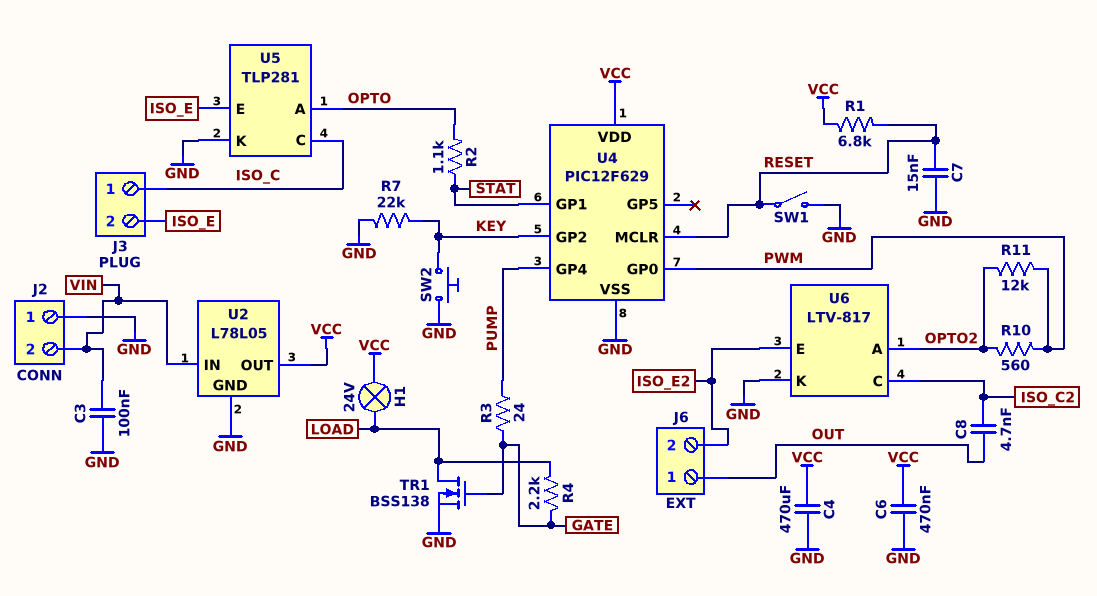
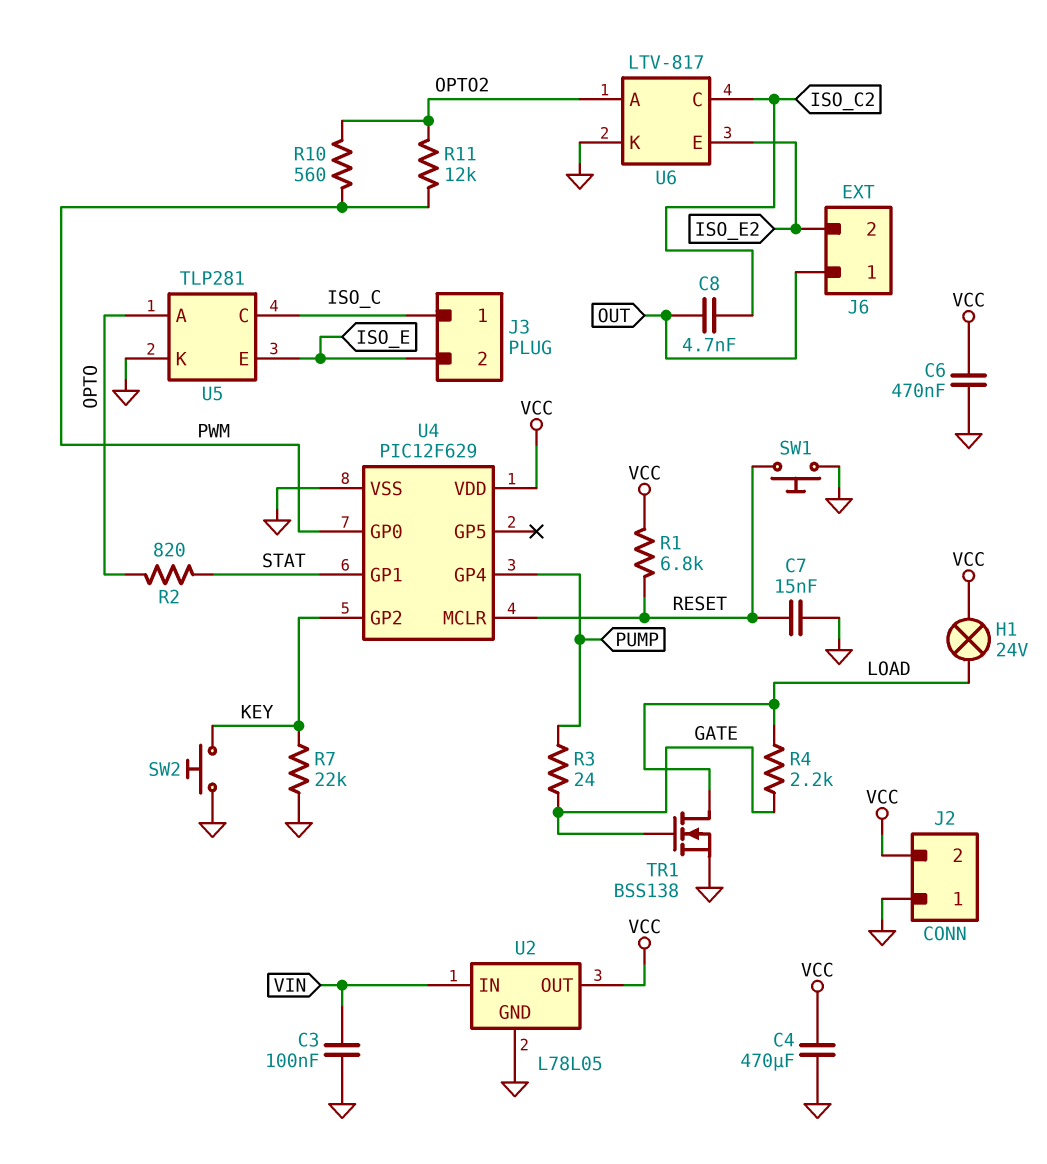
J2 pin 2: VIN -> VCC
R2: 1.1k (OPTO, STAT) -> 820 (OPTO, STAT)
SW1: switch (GND, RESET) -> button (GND, RESET)

